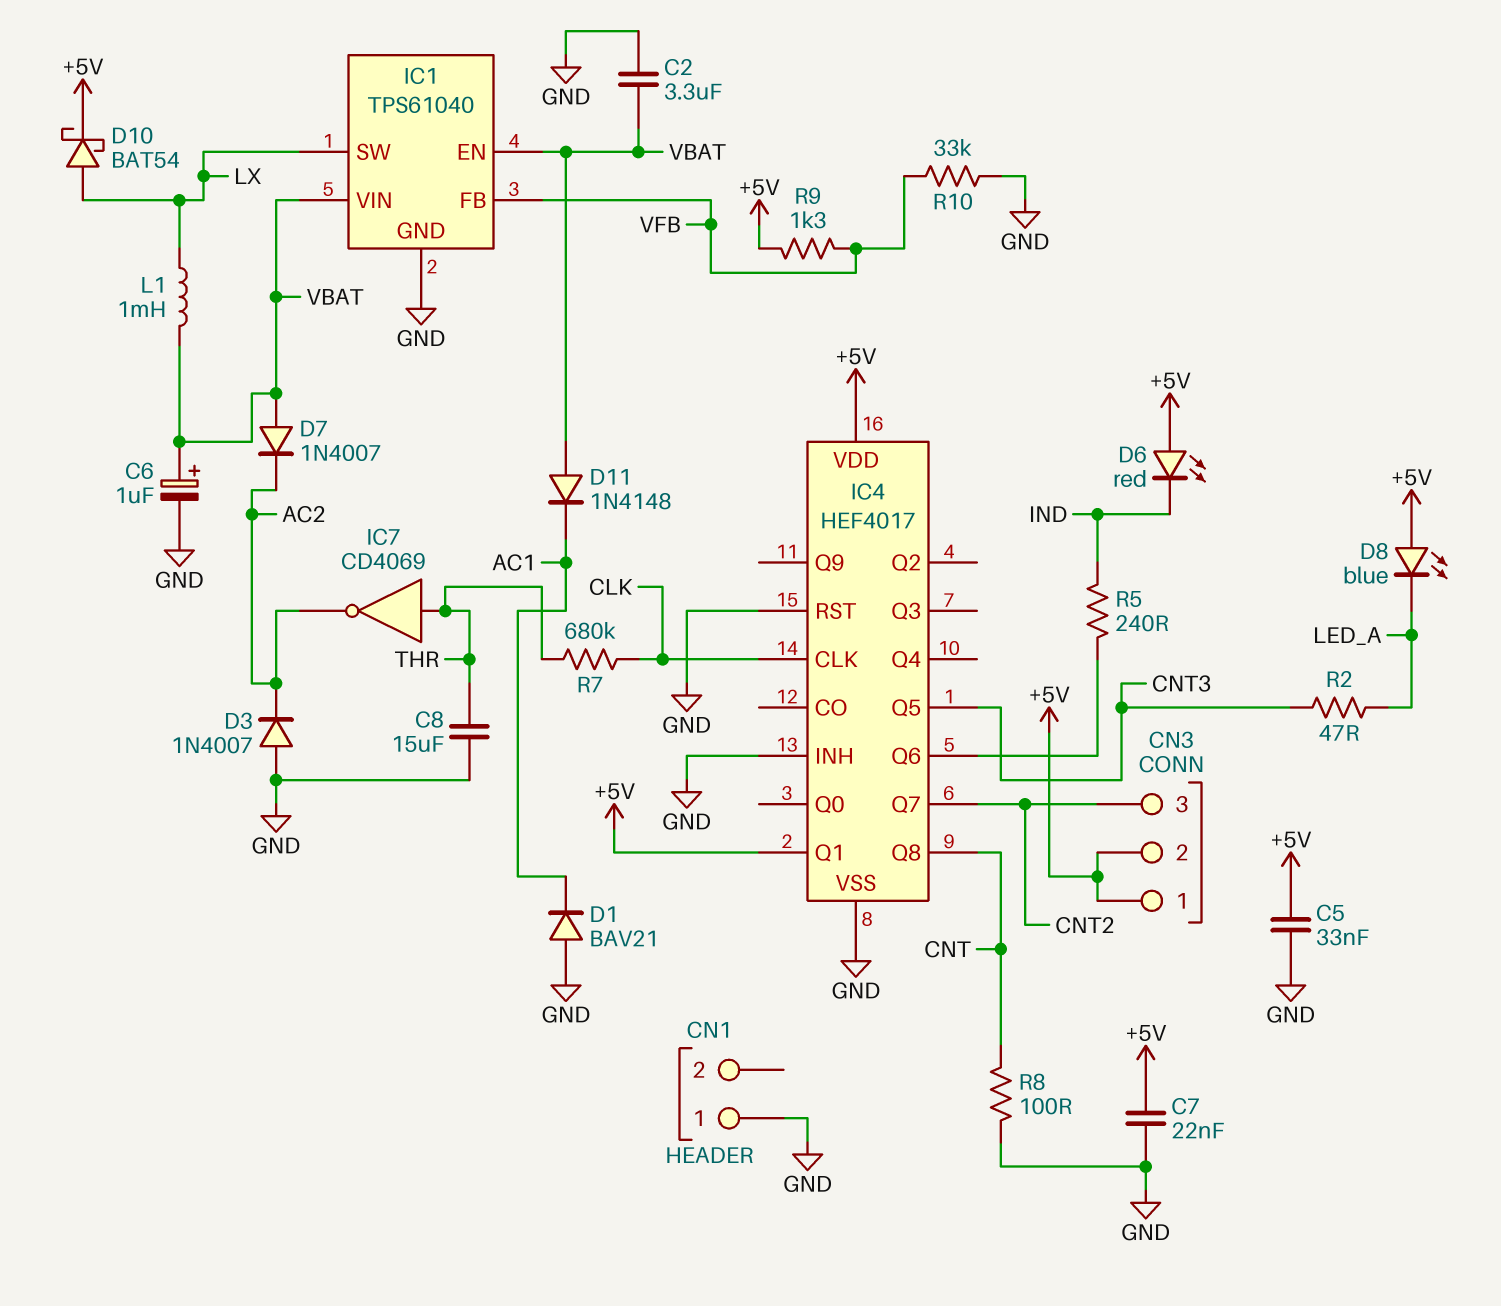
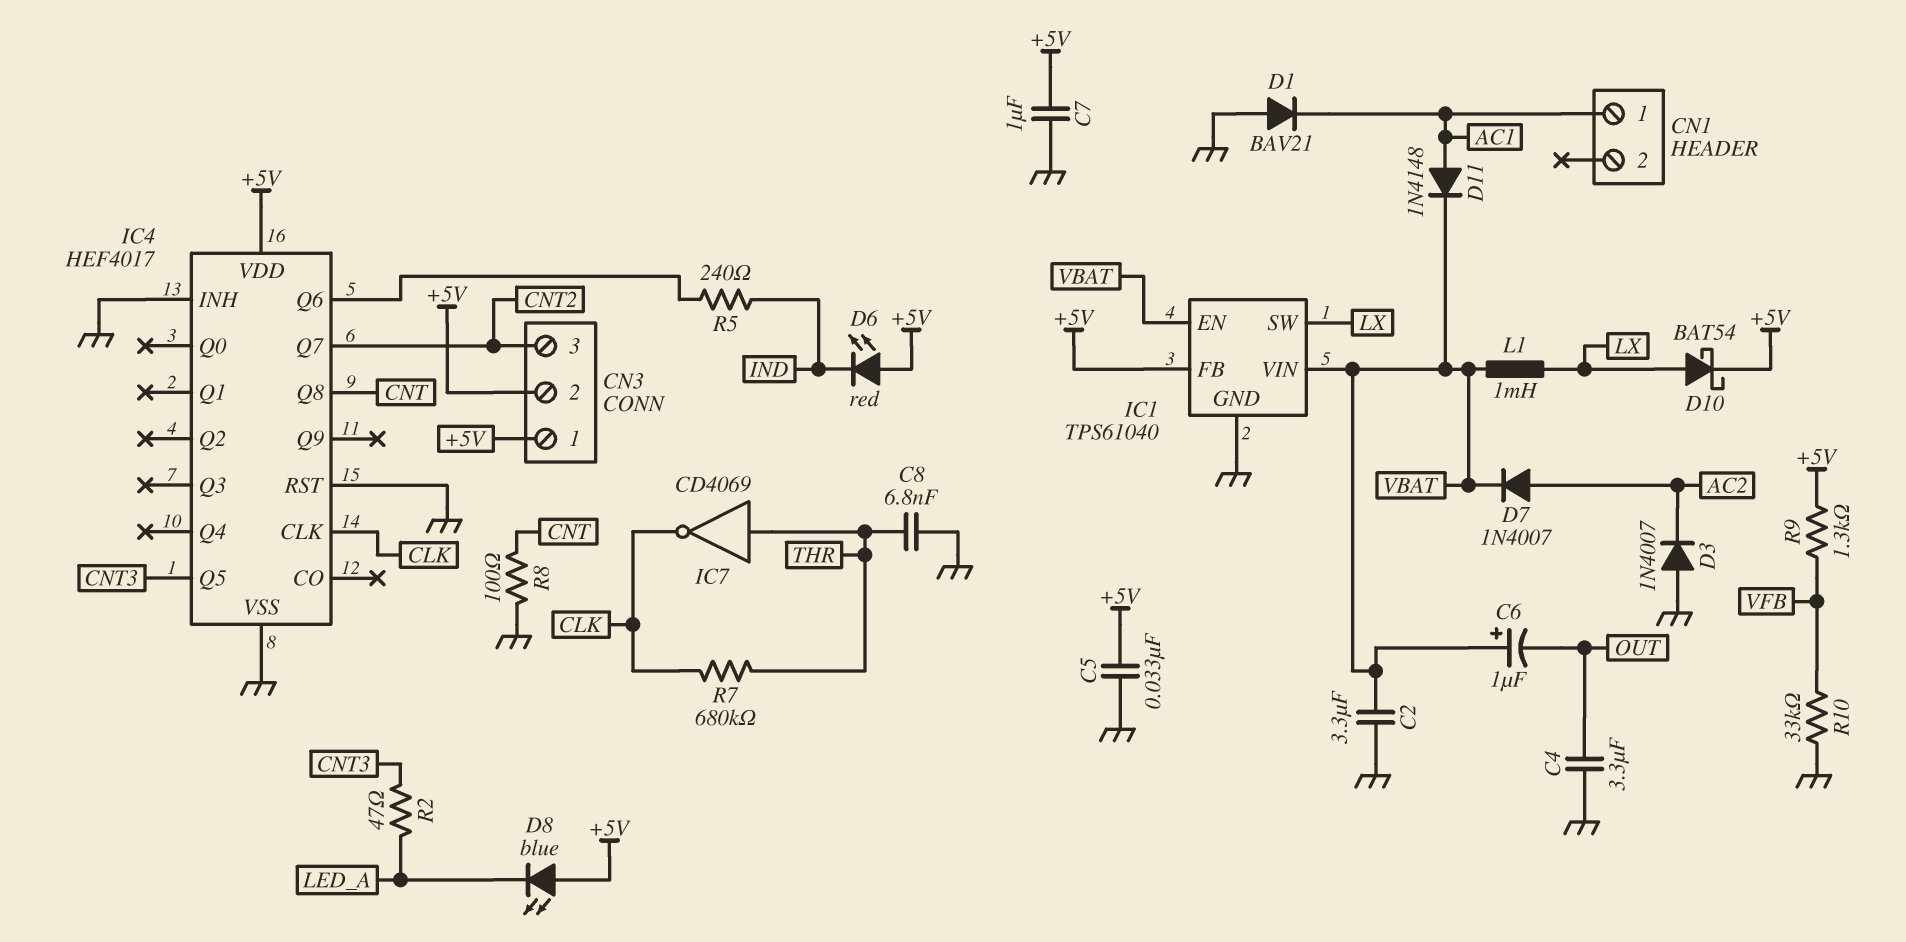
C4: none -> 3.3uF (GND, OUT)
C6: 1uF (plus VBAT, minus GND) -> 1uF (plus VBAT, minus OUT)
C7: 22nF (+5V, GND) -> 1uF (+5V, GND)
C8: 15uF (GND, THR) -> 6.8nF (GND, THR)
CN1 pin 1: GND -> AC1
D7: diode 1N4007 (A VBAT, K AC2) -> diode 1N4007 (A AC2, K VBAT)
D11: diode 1N4148 (A VBAT, K AC1) -> diode 1N4148 (A AC1, K VBAT)
IC1 pin FB: VFB -> +5V
IC4 pin Q1: +5V -> none
IC7: NOT CD4069 (in THR, out AC2) -> NOT CD4069 (in THR, out CLK)

